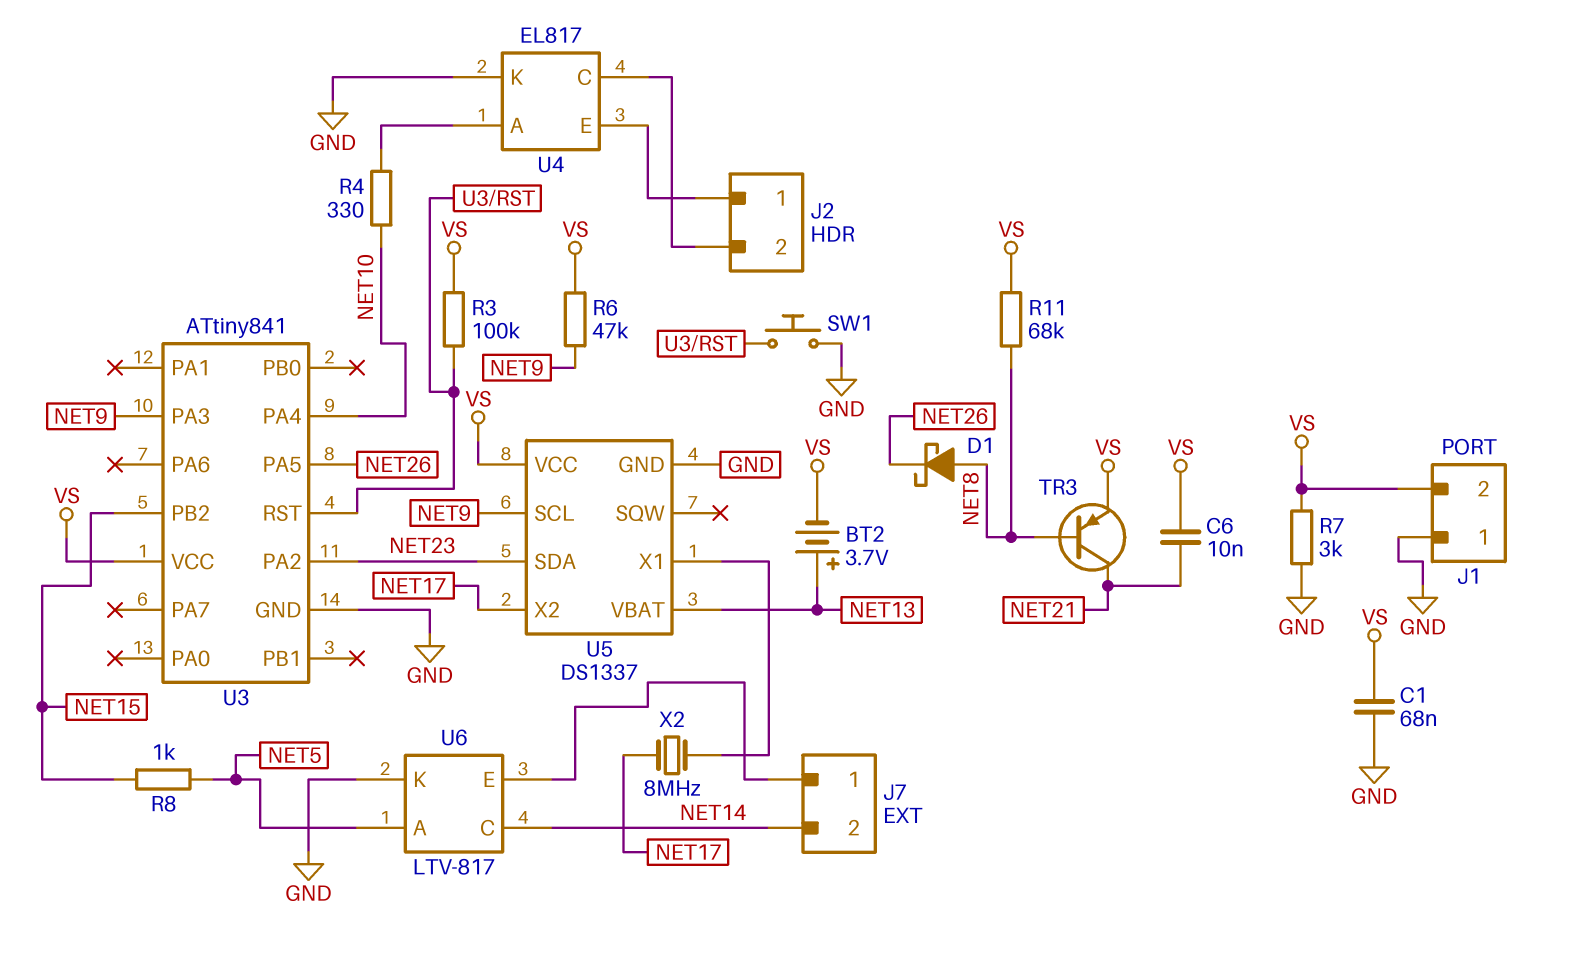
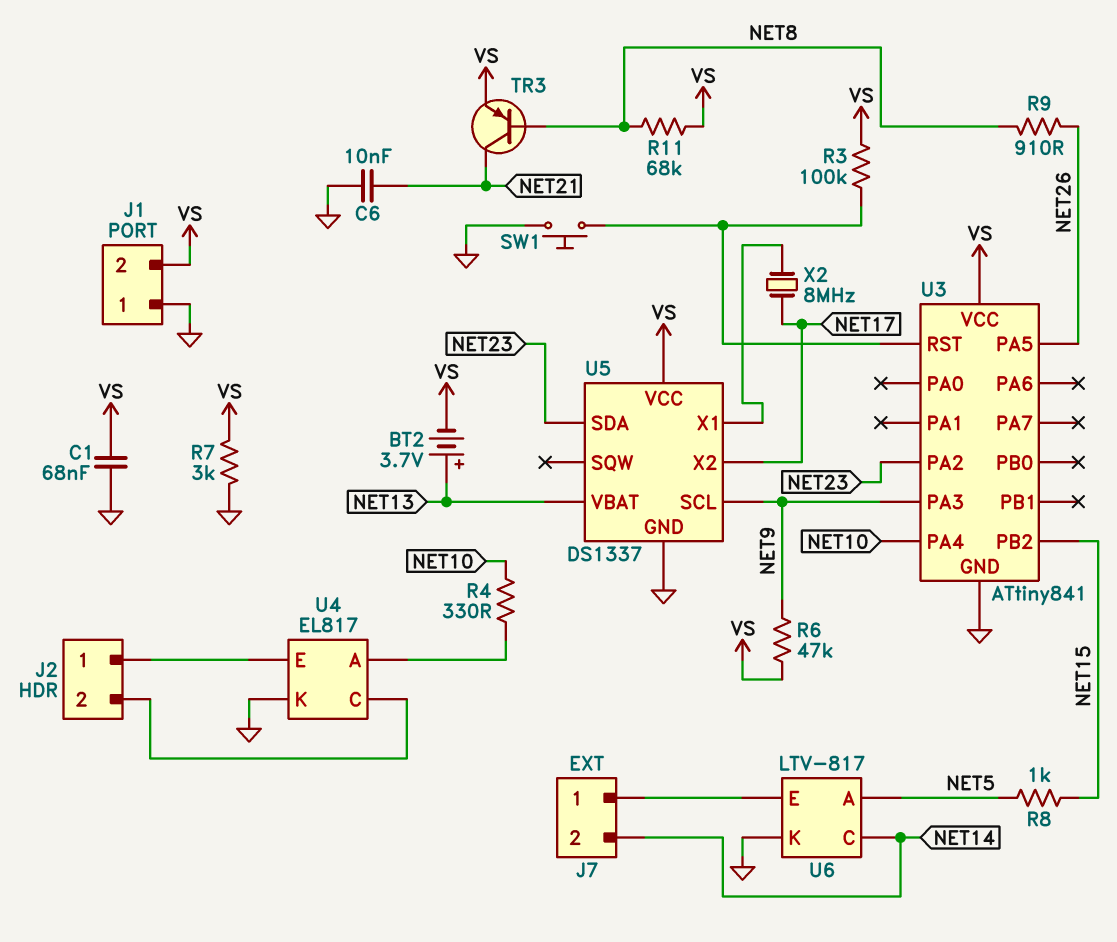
C6: 10nF (NET21, VS) -> 10nF (GND, NET21)
D1: schottky (A NET8, K NET26) -> none
R9: none -> 910 (NET8, NET26)

